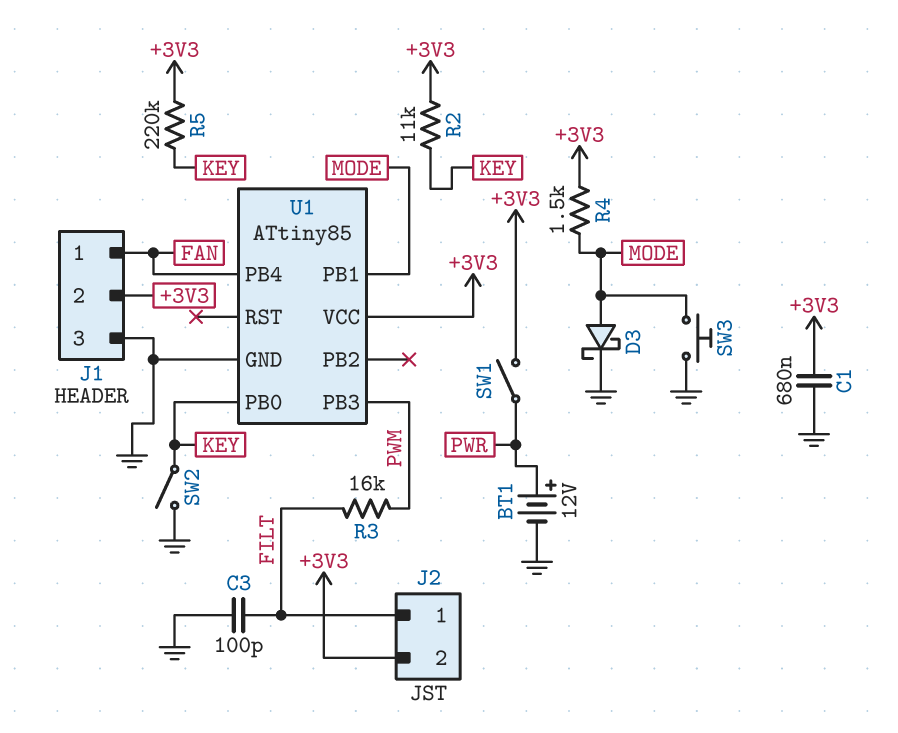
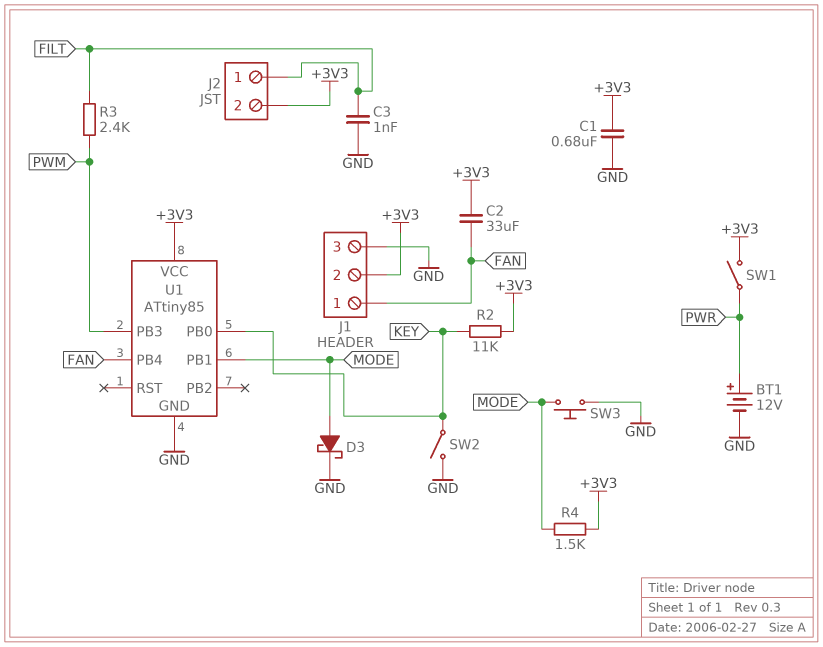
C2: none -> 33uF (+3V3, FAN)
C3: 100pF (FILT, GND) -> 1nF (FILT, GND)
R3: 16k (FILT, PWM) -> 2.4k (FILT, PWM)
R5: 220k (+3V3, KEY) -> none

